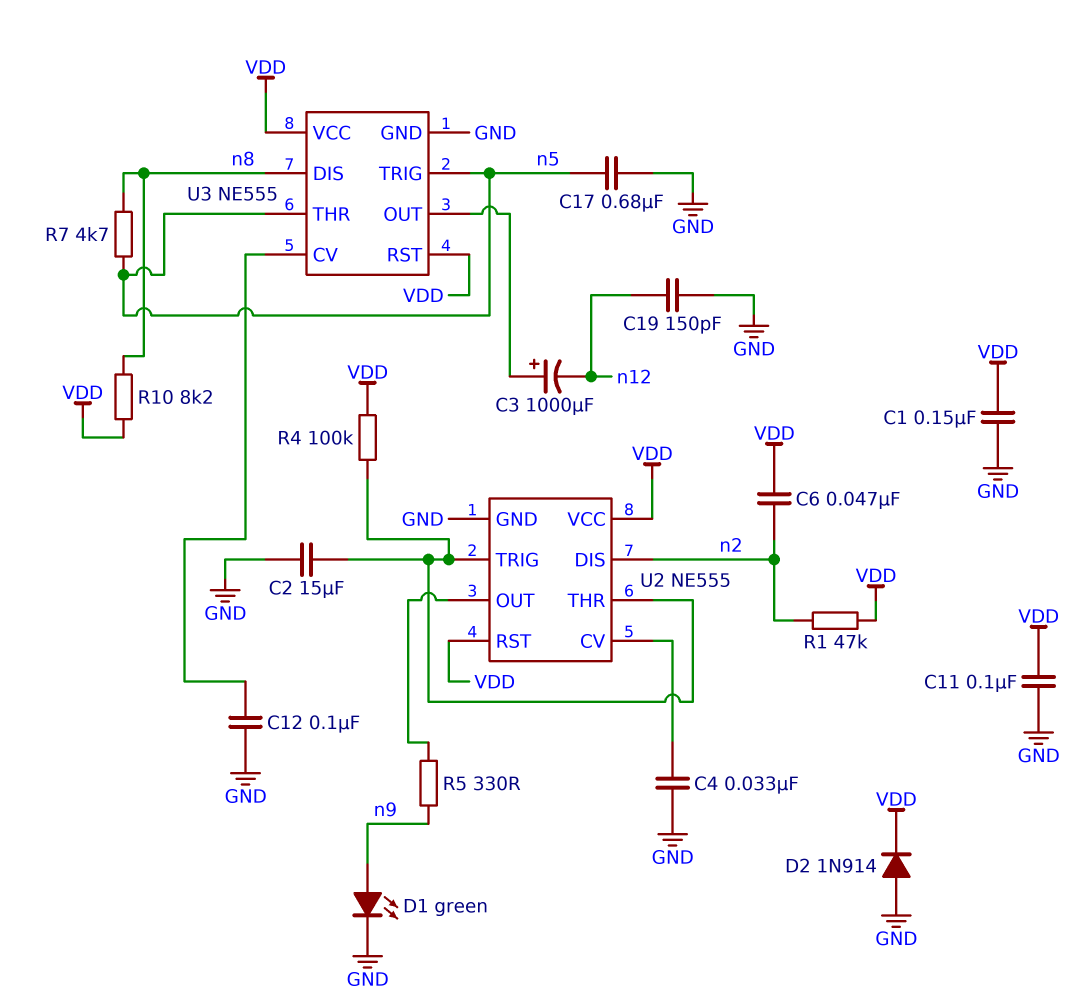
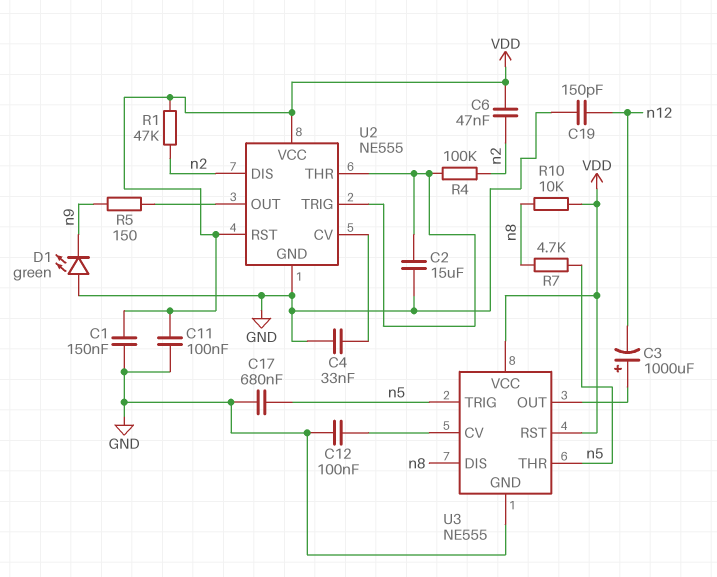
D1: LED green (A n9, K GND) -> LED green (A GND, K n9)
D2: diode 1N914 (A GND, K VDD) -> none
R4: 100k (U2/THR, VDD) -> 100k (U2/THR, n2)
R5: 330 (U2/OUT, n9) -> 150 (U2/OUT, n9)
R10: 8.2k (VDD, n8) -> 10k (VDD, n8)

